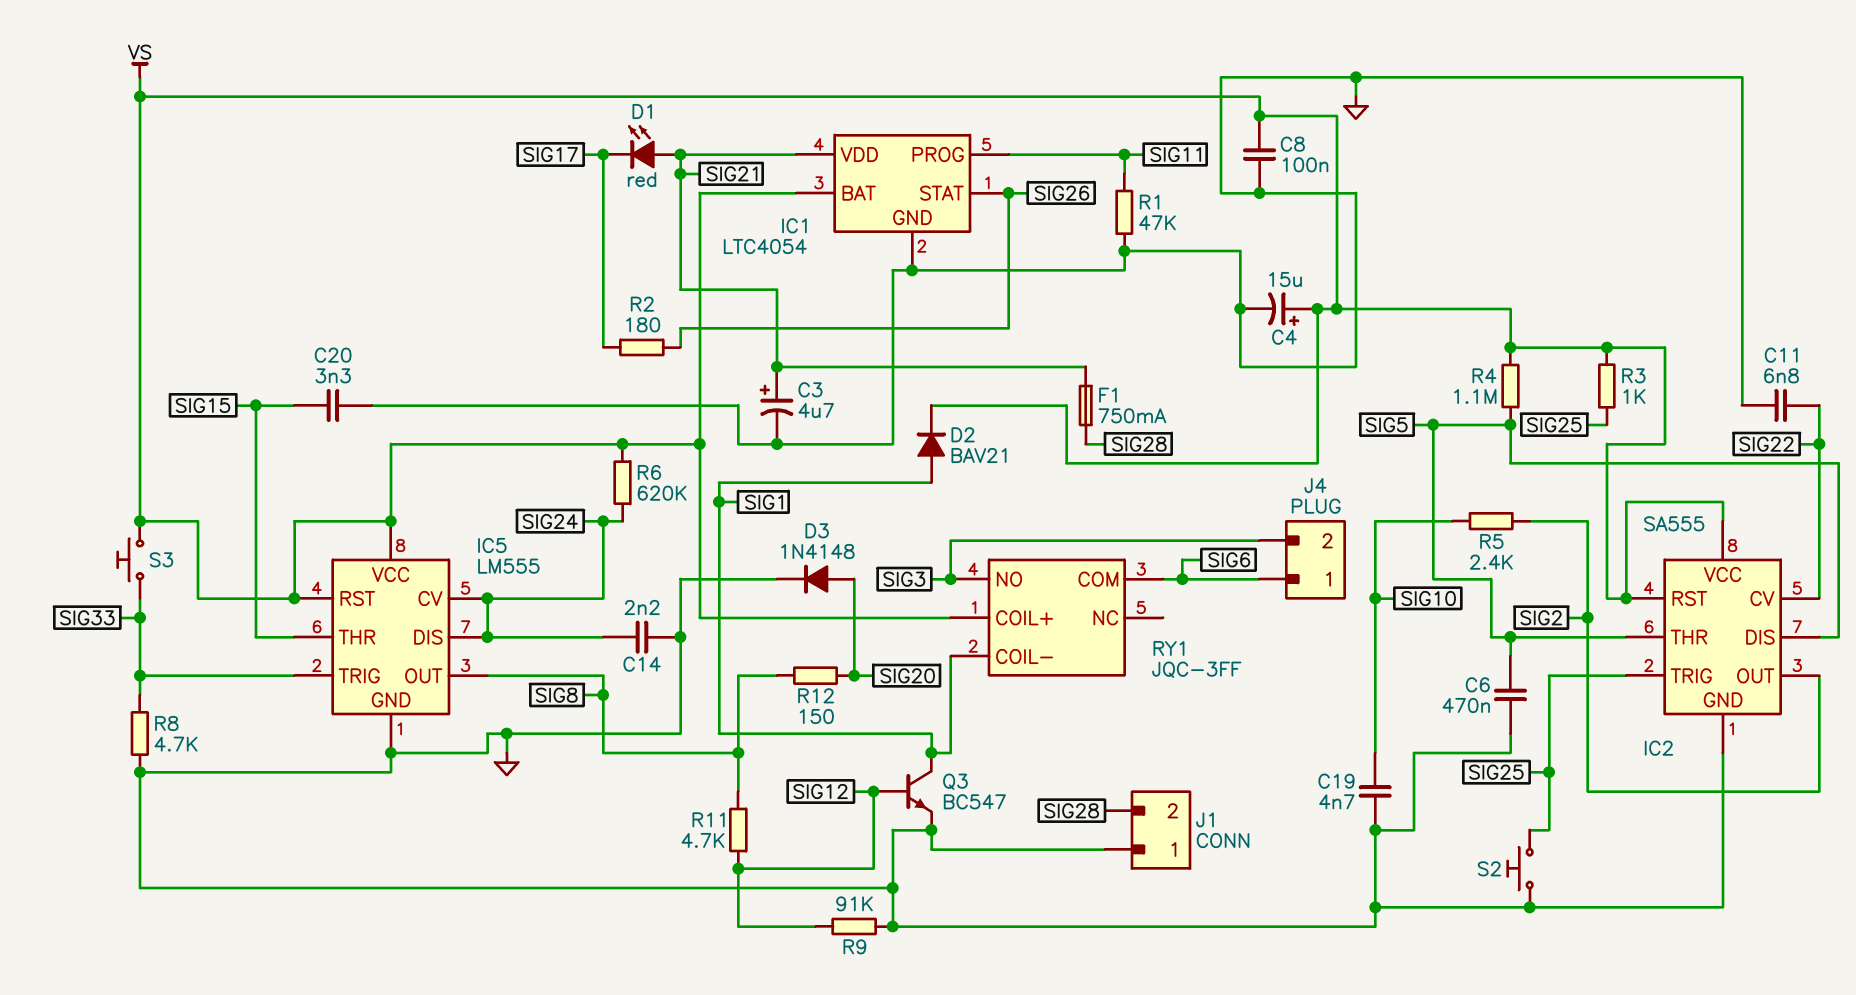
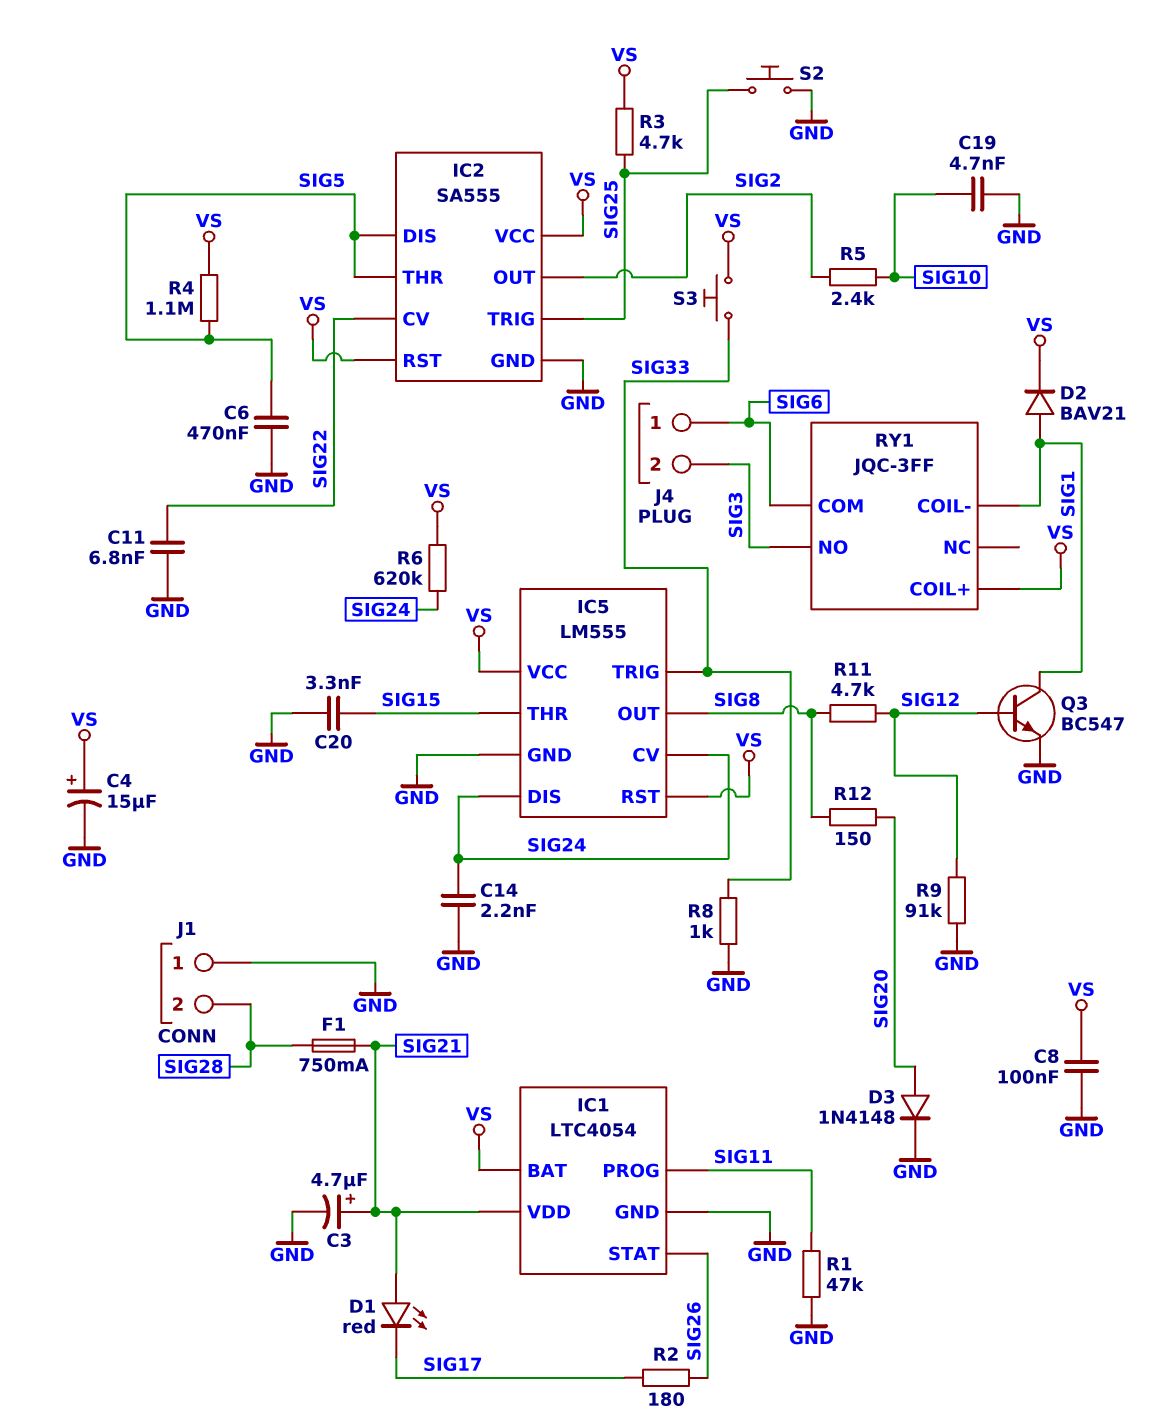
R3: 1k (SIG25, VS) -> 4.7k (SIG25, VS)
R8: 4.7k (GND, SIG33) -> 1k (GND, SIG33)

